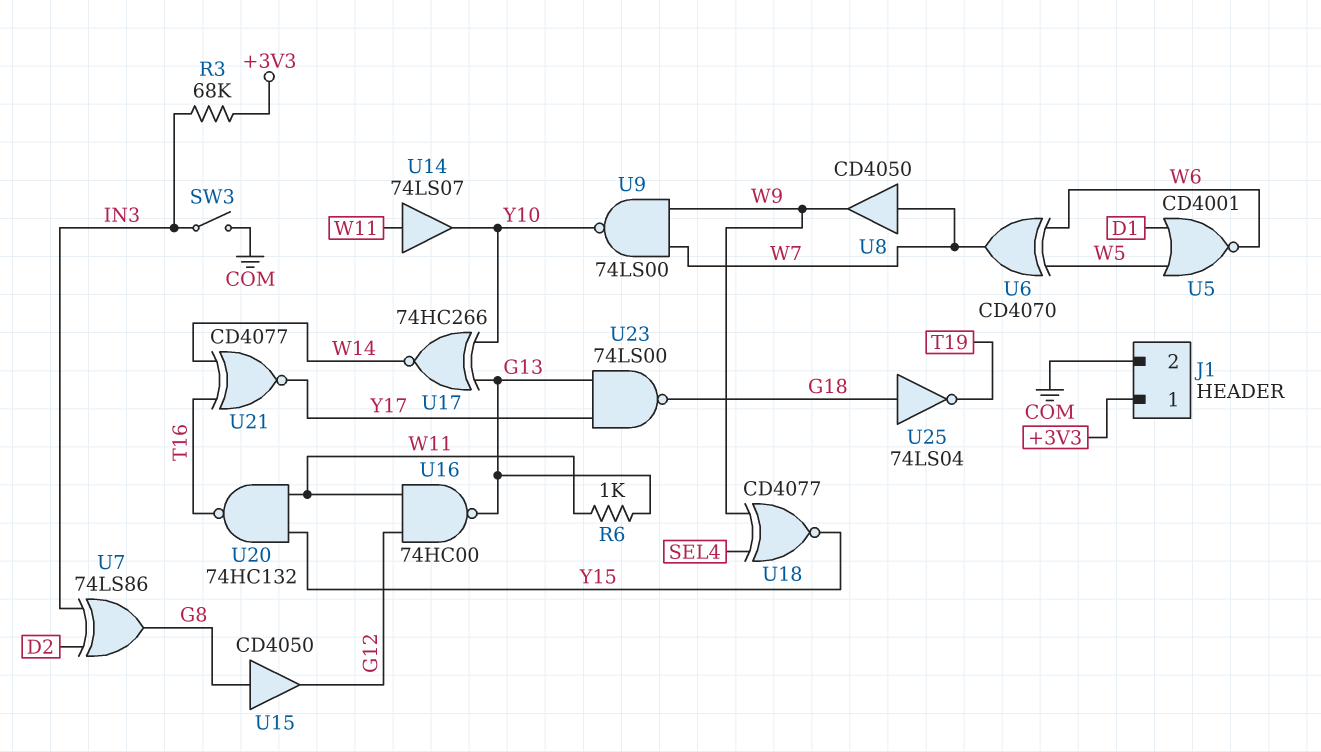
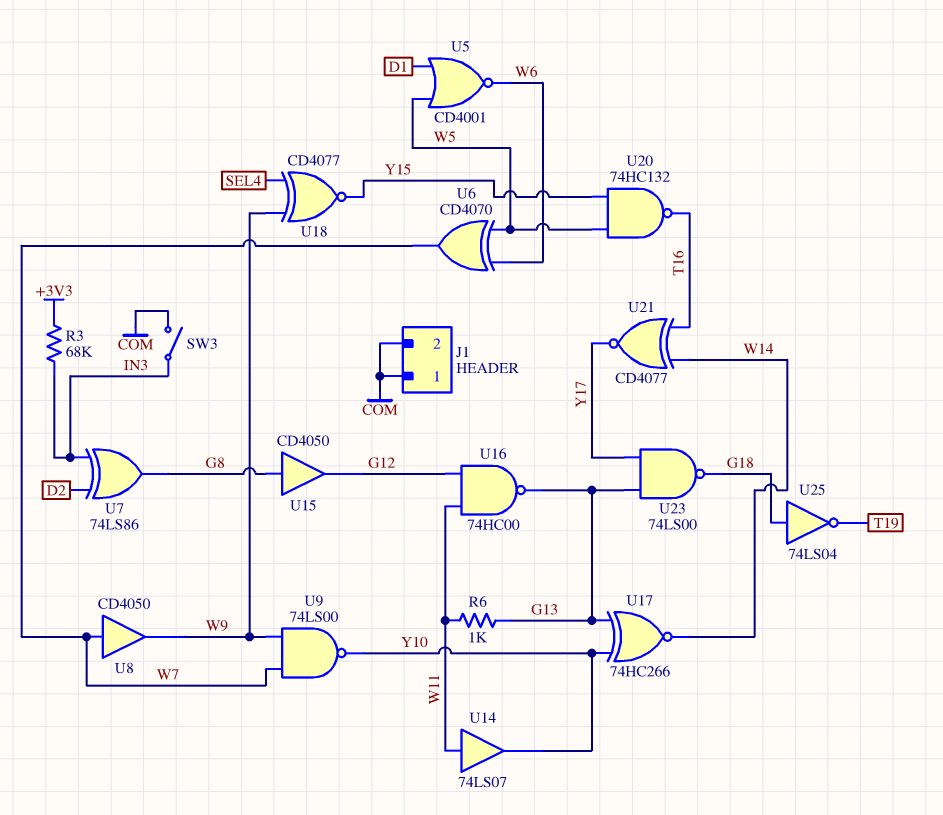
J1 pin 1: +3V3 -> COM
U20: NAND 74HC132 (in W11, in Y15, out T16) -> NAND 74HC132 (in W5, in Y15, out T16)

